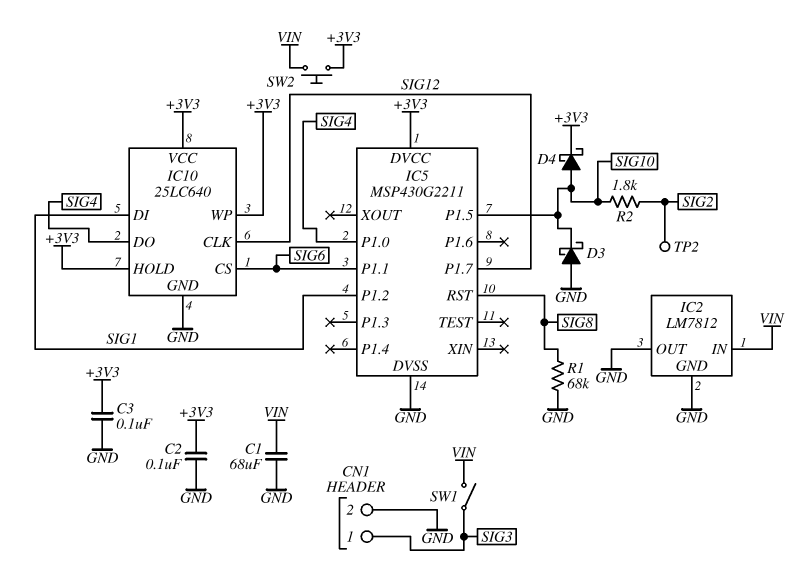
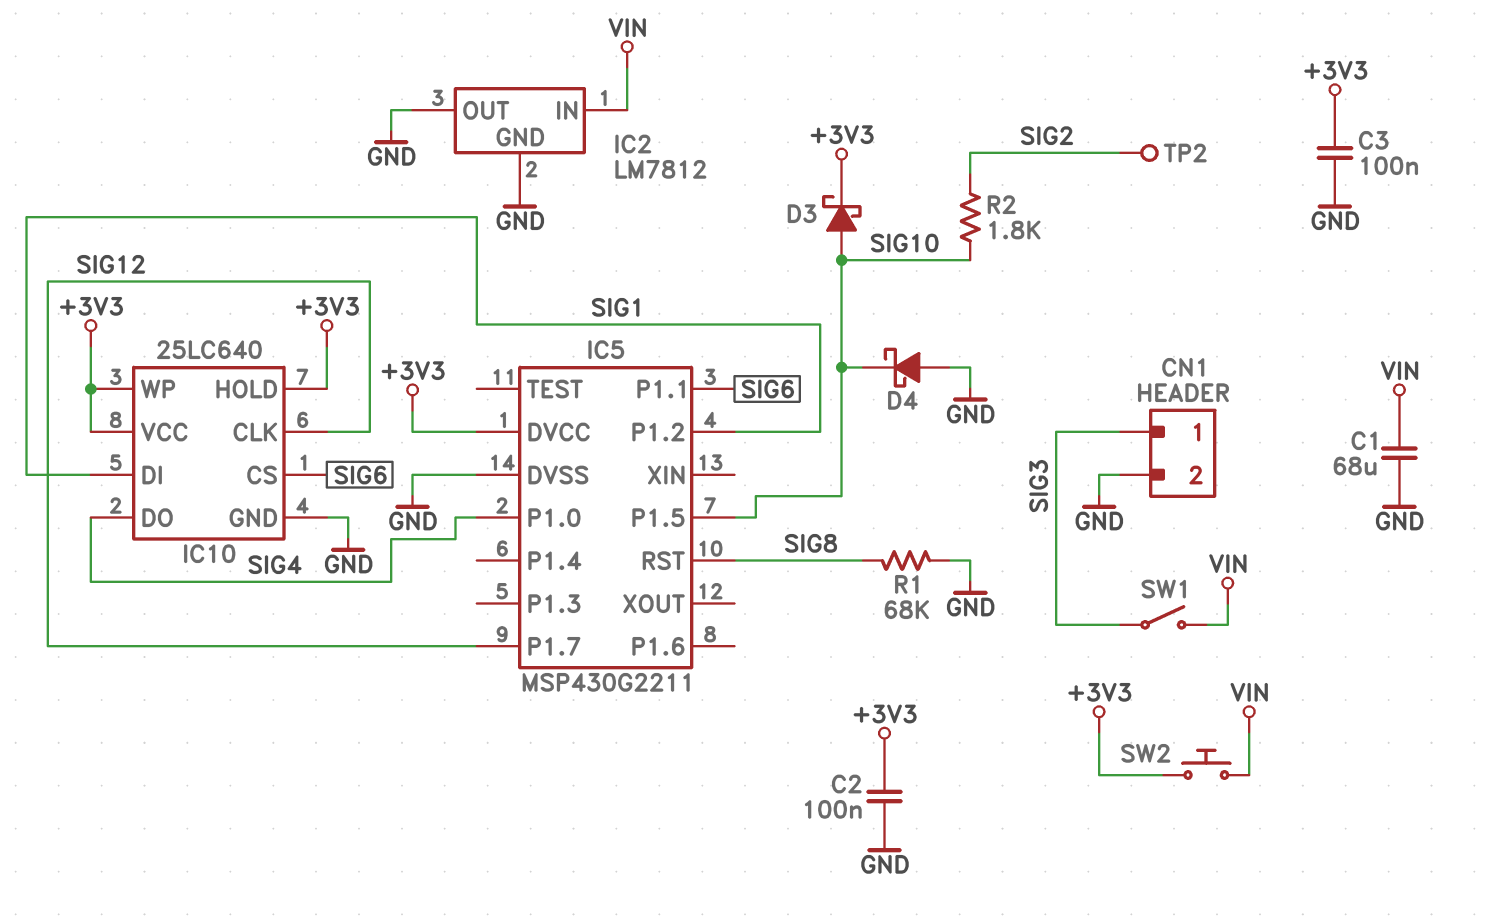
D3: schottky (A GND, K SIG10) -> schottky (A SIG10, K +3V3)
D4: schottky (A SIG10, K +3V3) -> schottky (A GND, K SIG10)

